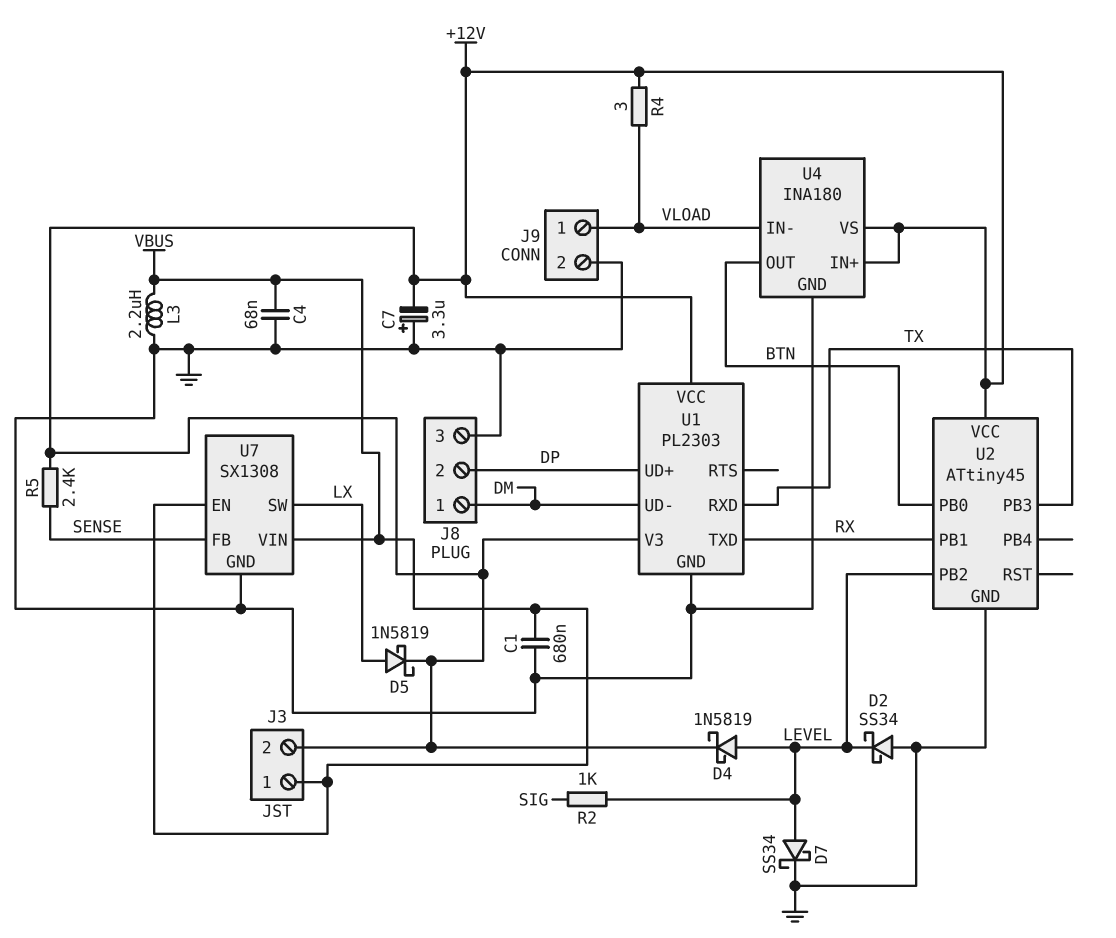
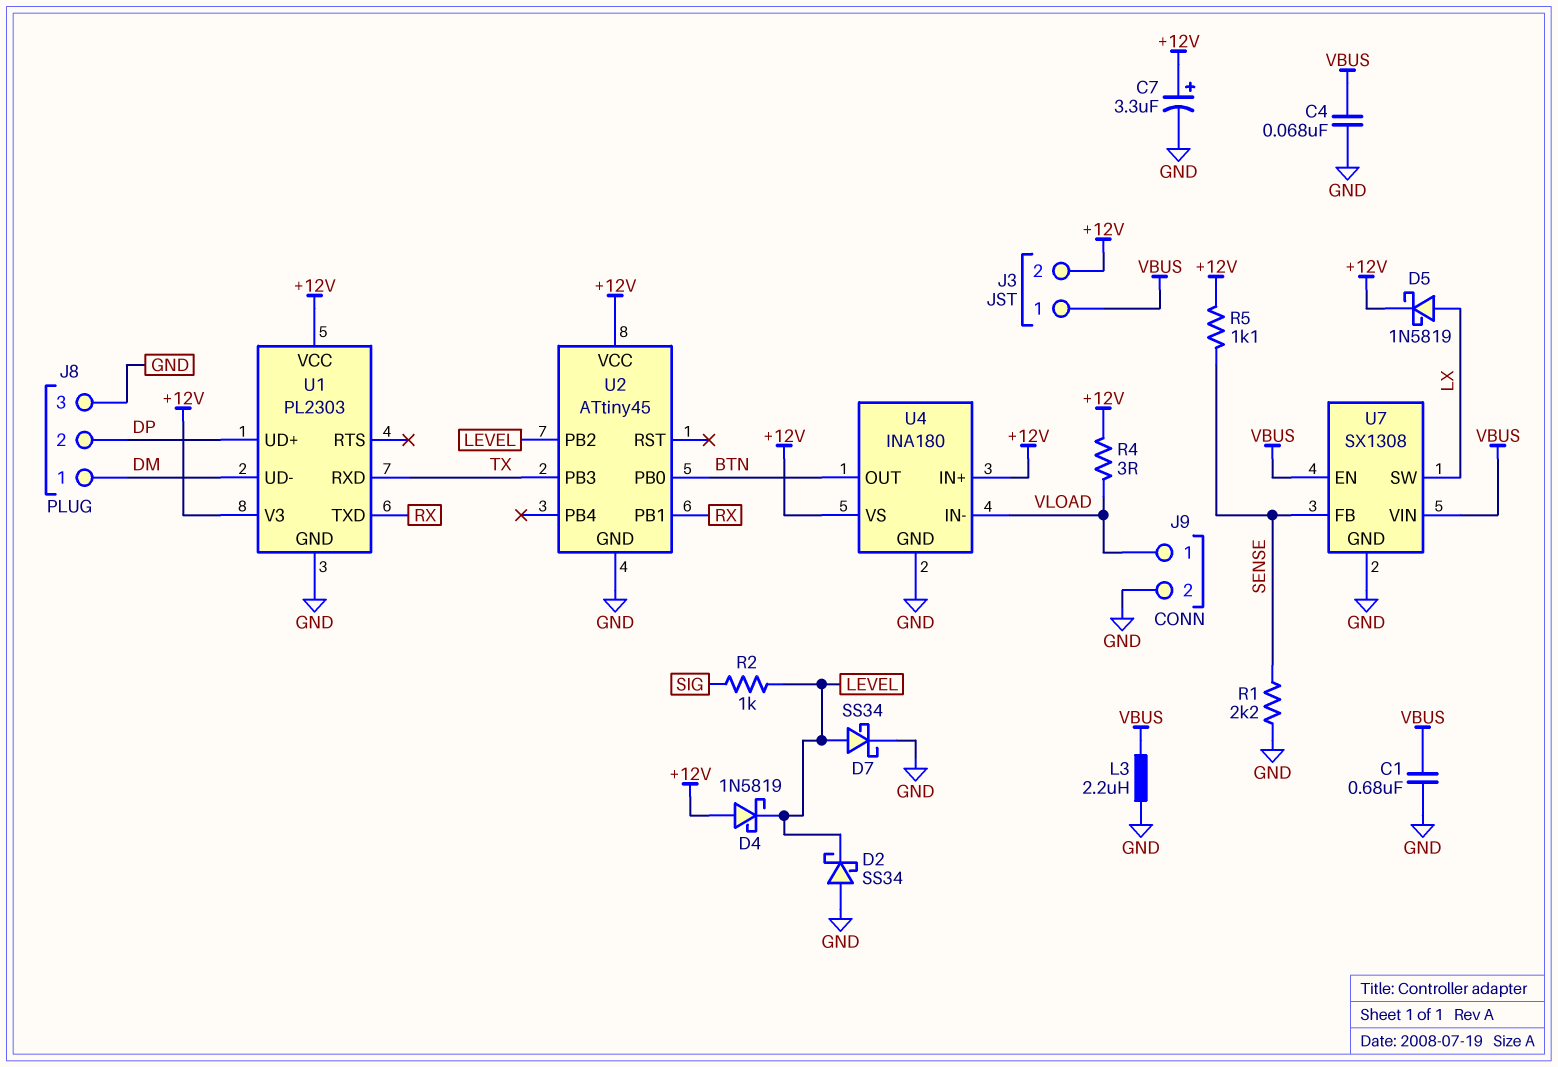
C7: 3.3uF (plus GND, minus +12V) -> 3.3uF (plus +12V, minus GND)
D4: schottky 1N5819 (A LEVEL, K +12V) -> schottky 1N5819 (A +12V, K LEVEL)
R1: none -> 2.2k (GND, SENSE)
R5: 2.4k (+12V, SENSE) -> 1.1k (+12V, SENSE)

